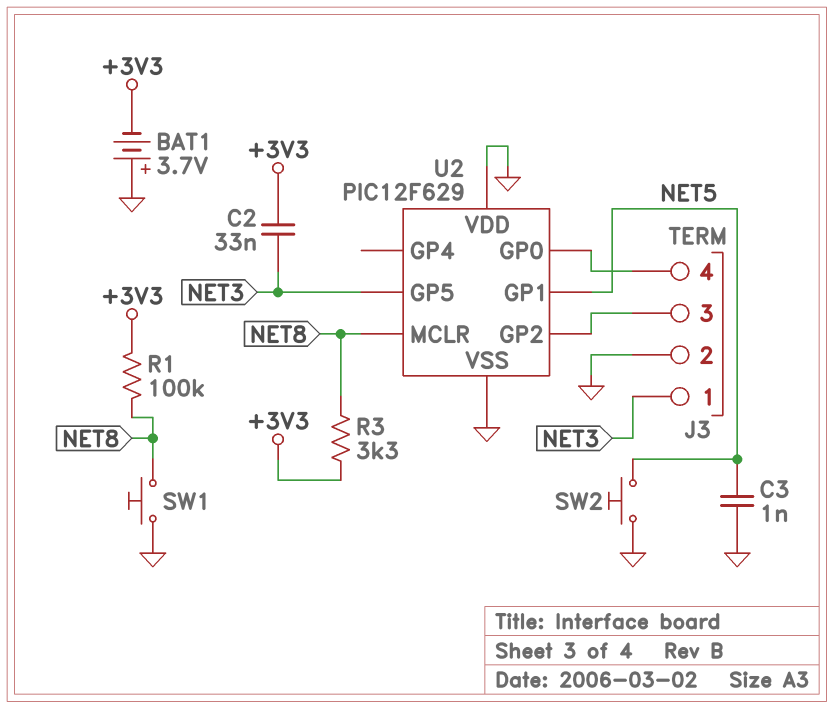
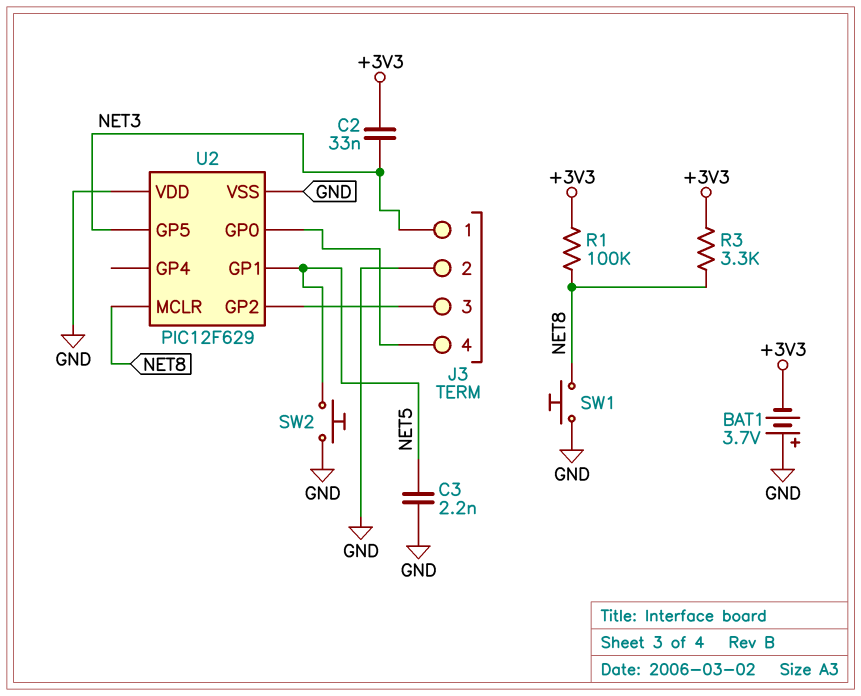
C3: 1nF (GND, NET5) -> 2.2nF (GND, NET5)

